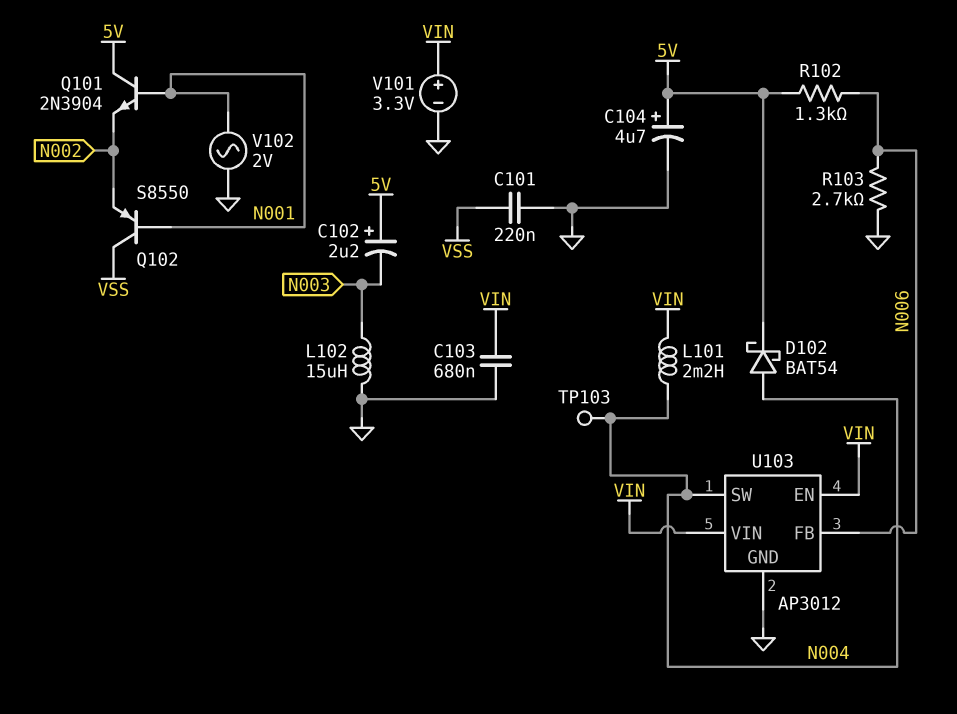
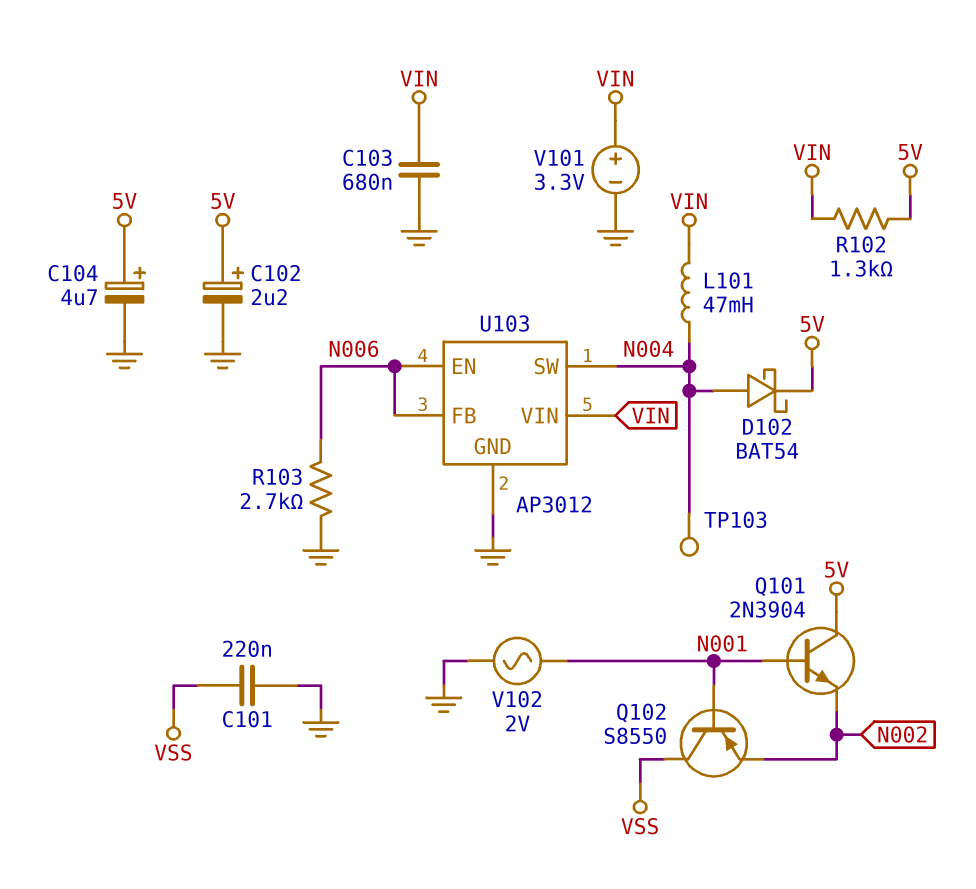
C102: 2.2uF (plus 5V, minus N003) -> 2.2uF (plus 5V, minus GND)
L101: 2.2mH (N004, VIN) -> 47mH (N004, VIN)
L102: 15uH (GND, N003) -> none
R102: 1.3k (5V, N006) -> 1.3k (5V, VIN)
U103 pin EN: VIN -> N006

